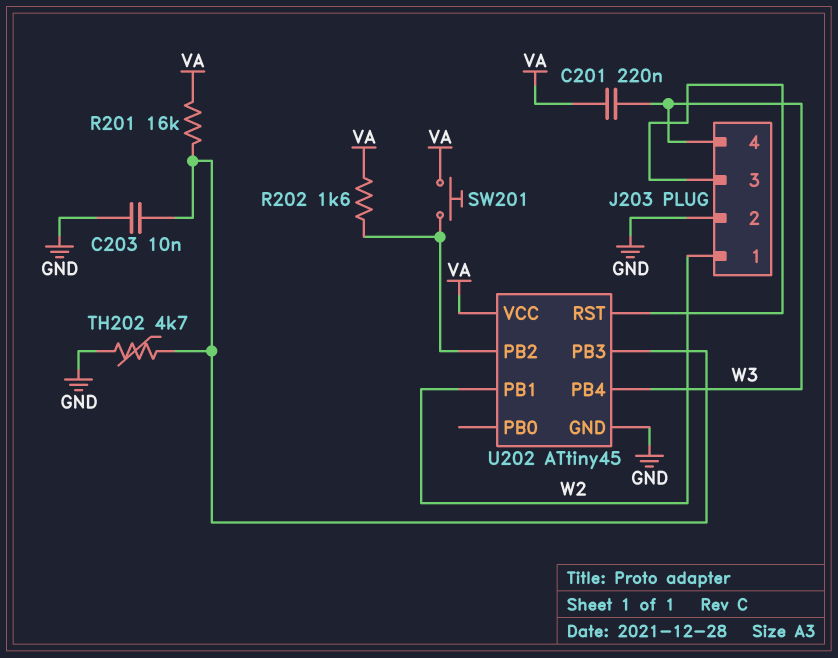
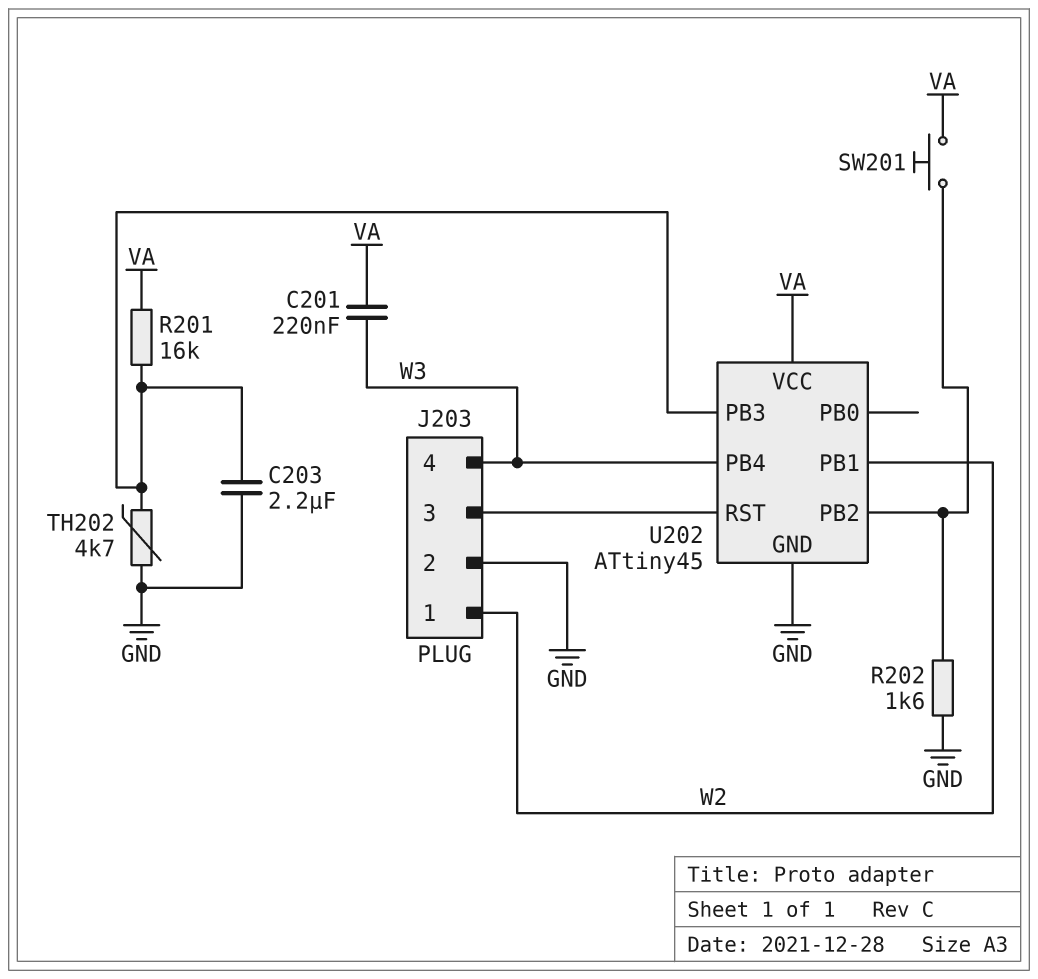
C203: 10nF (GND, U202/PB3) -> 2.2uF (GND, U202/PB3)
R202: 1.6k (U202/PB2, VA) -> 1.6k (GND, U202/PB2)

